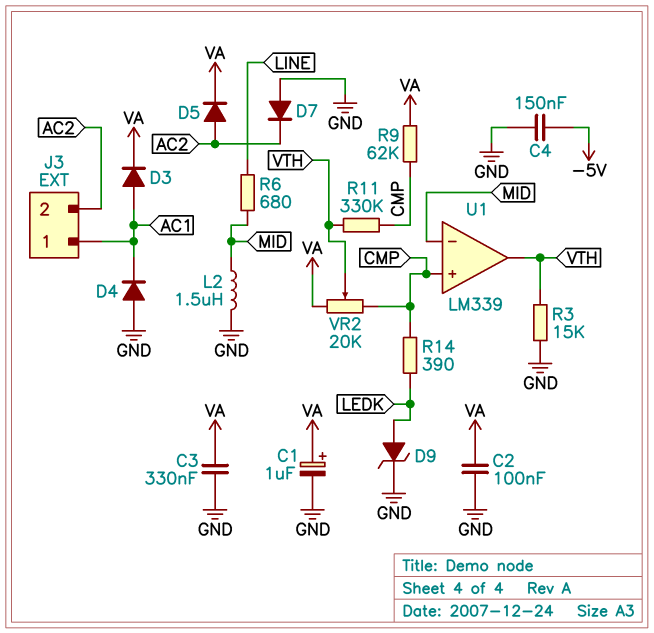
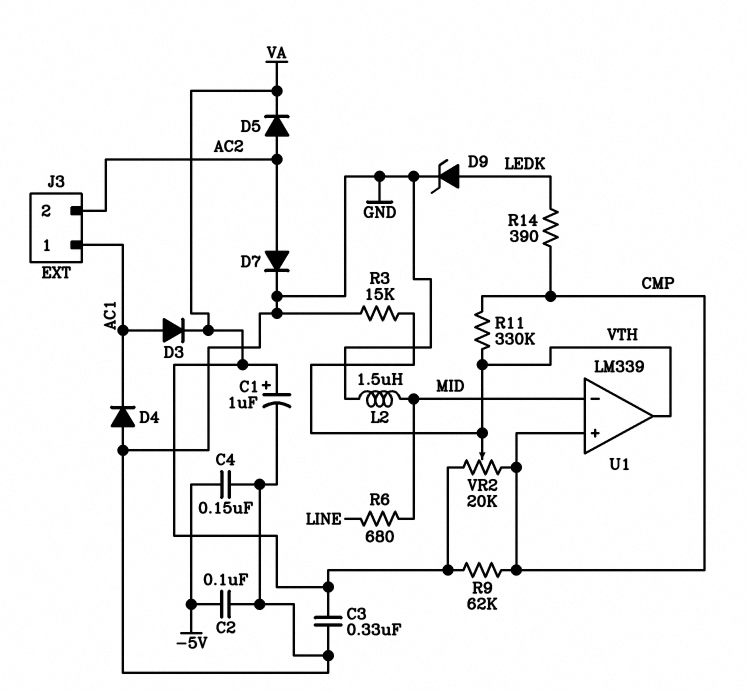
C2: 100nF (GND, VA) -> 100nF (-5V, GND)
D7: diode (A GND, K AC2) -> diode (A AC2, K GND)

